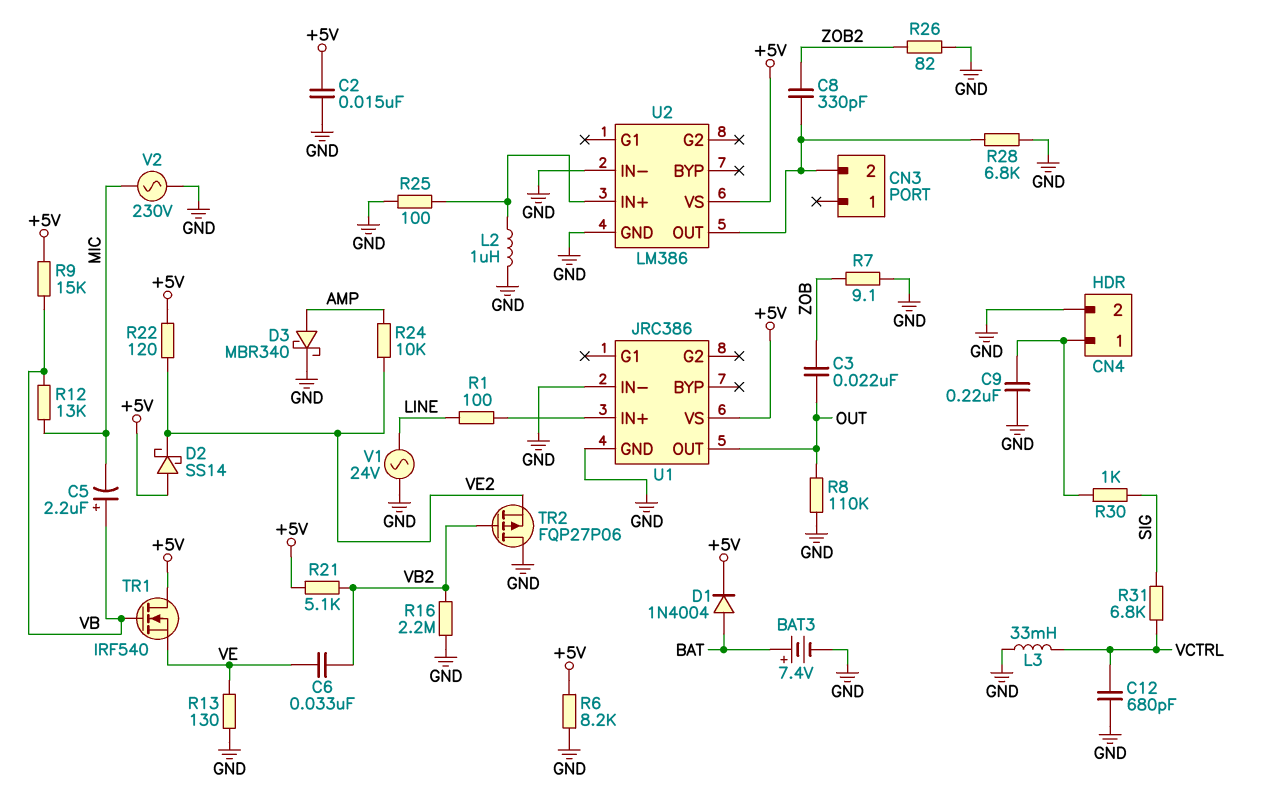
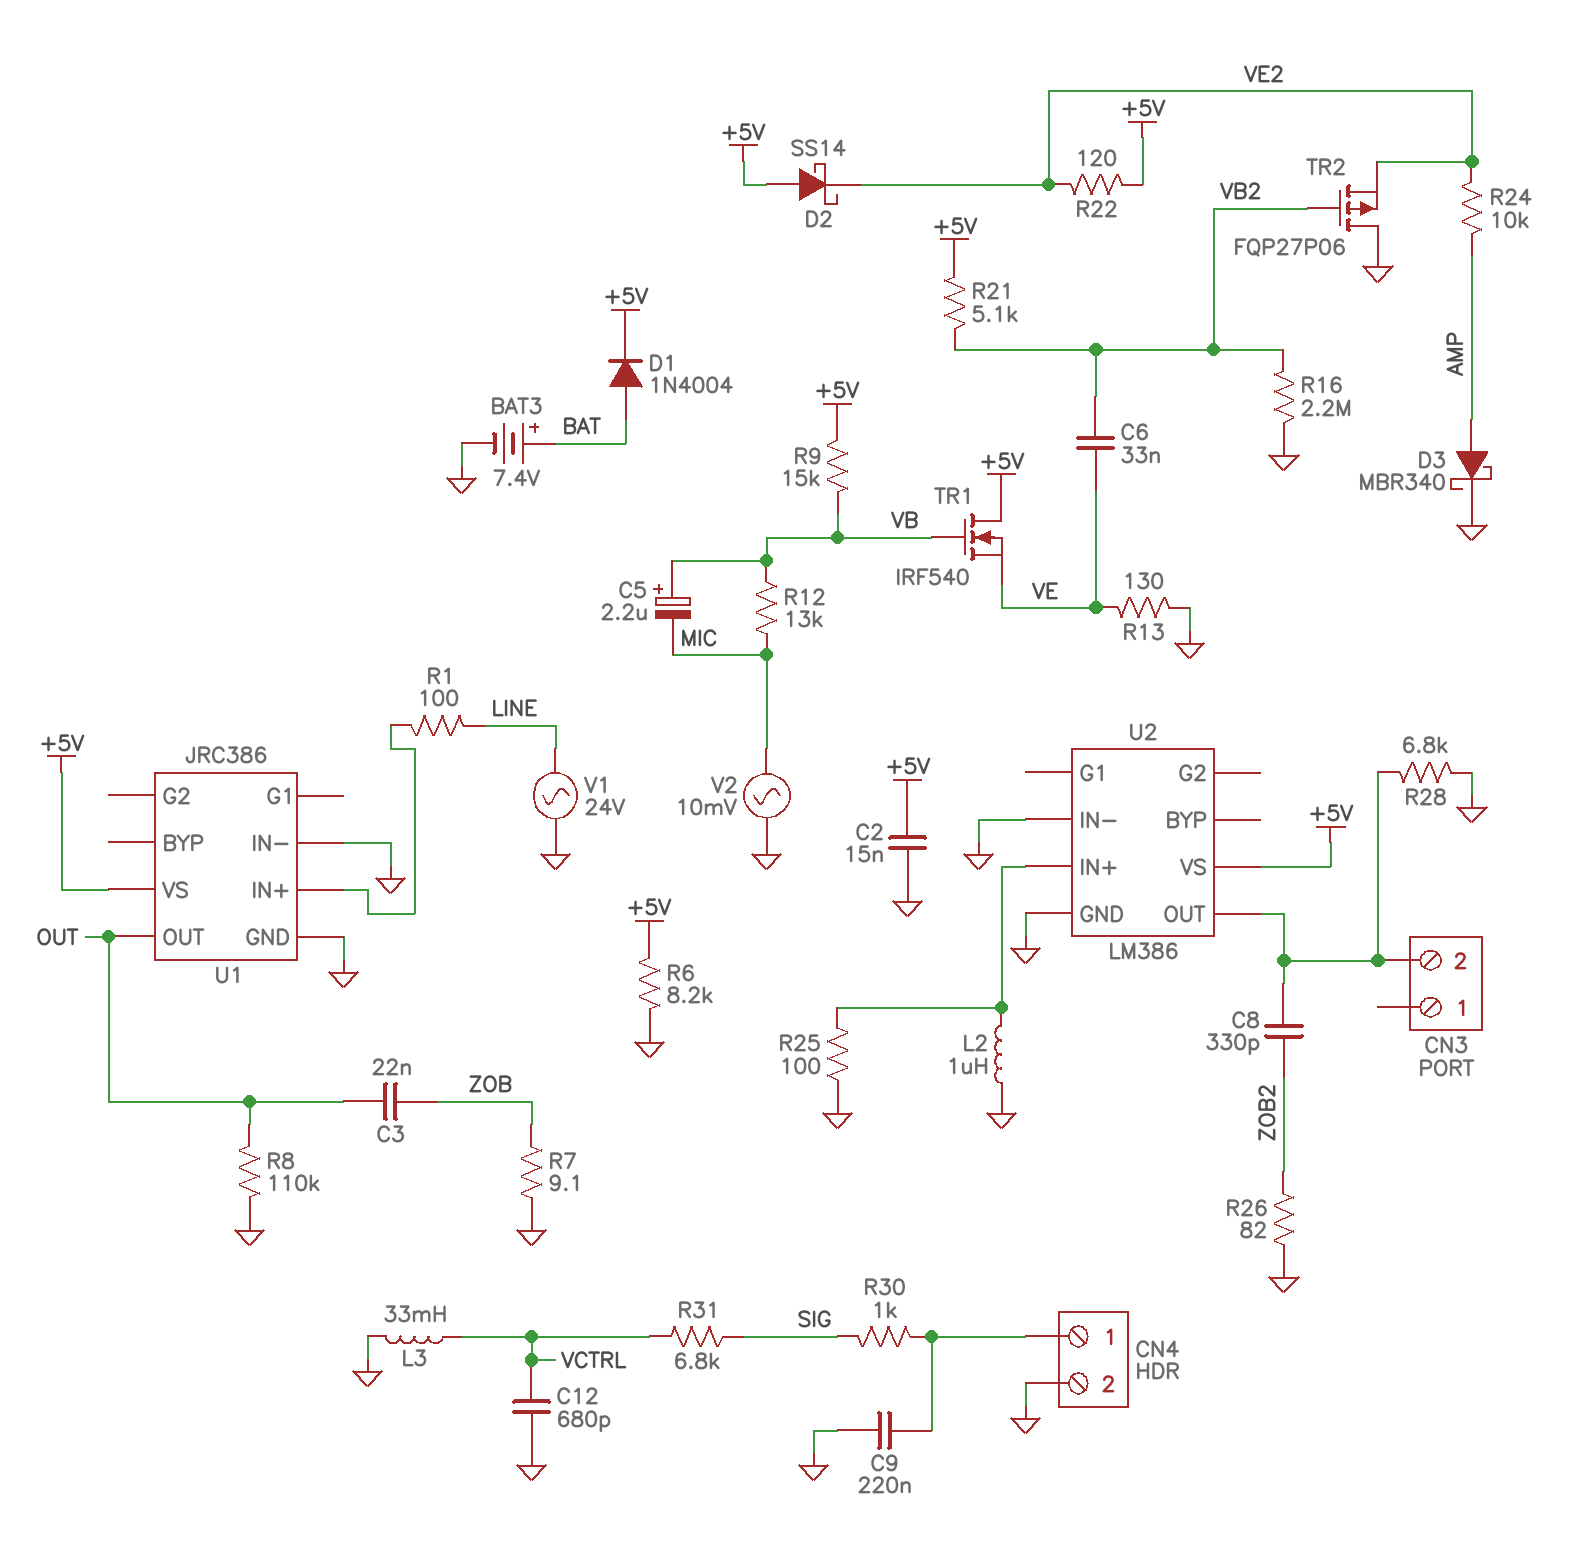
V2: AC 230V (GND, MIC) -> AC 10mV (GND, MIC)

